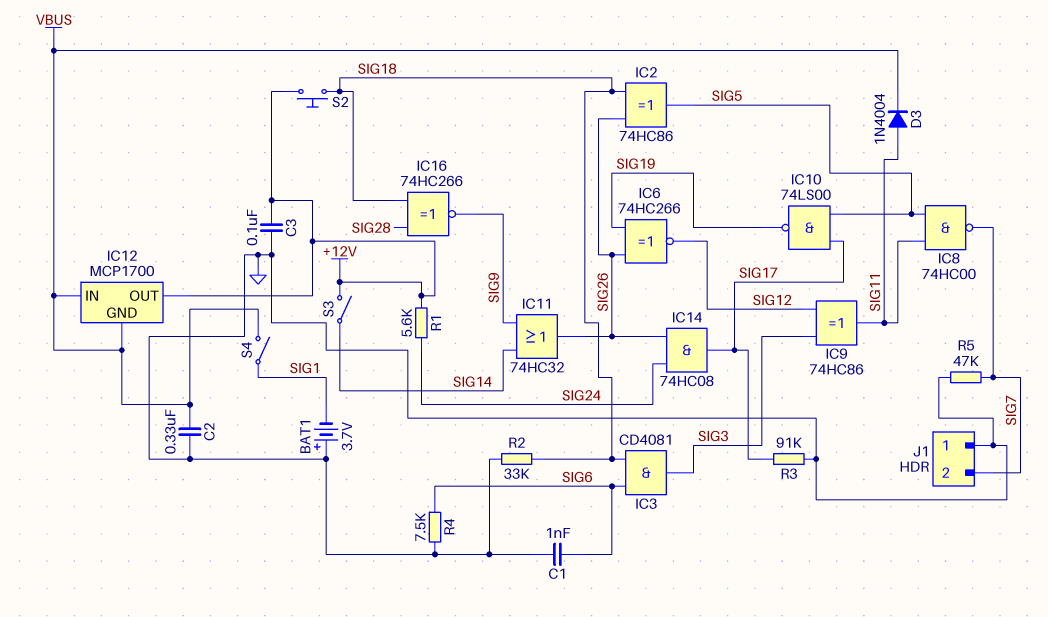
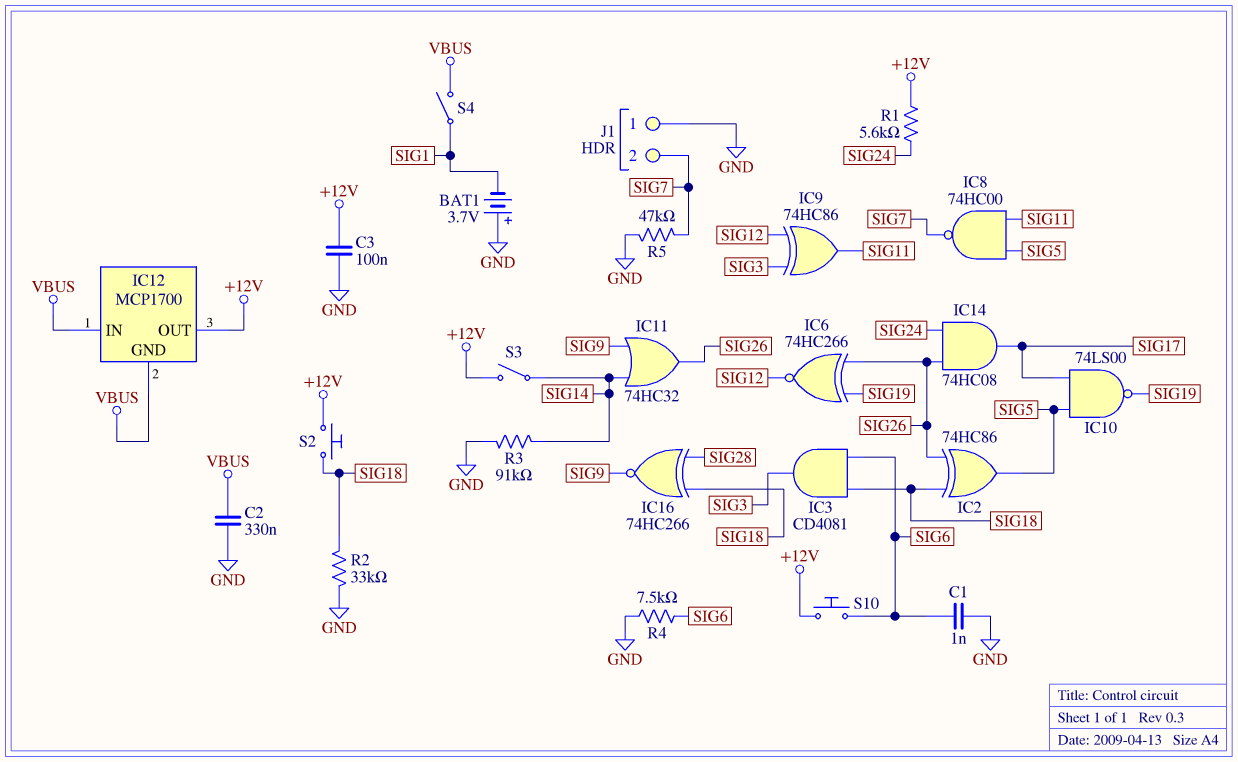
D3: diode 1N4004 (A SIG11, K VBUS) -> none
R3: 91k (GND, SIG17) -> 91k (GND, SIG14)
S10: none -> button (+12V, SIG6)

